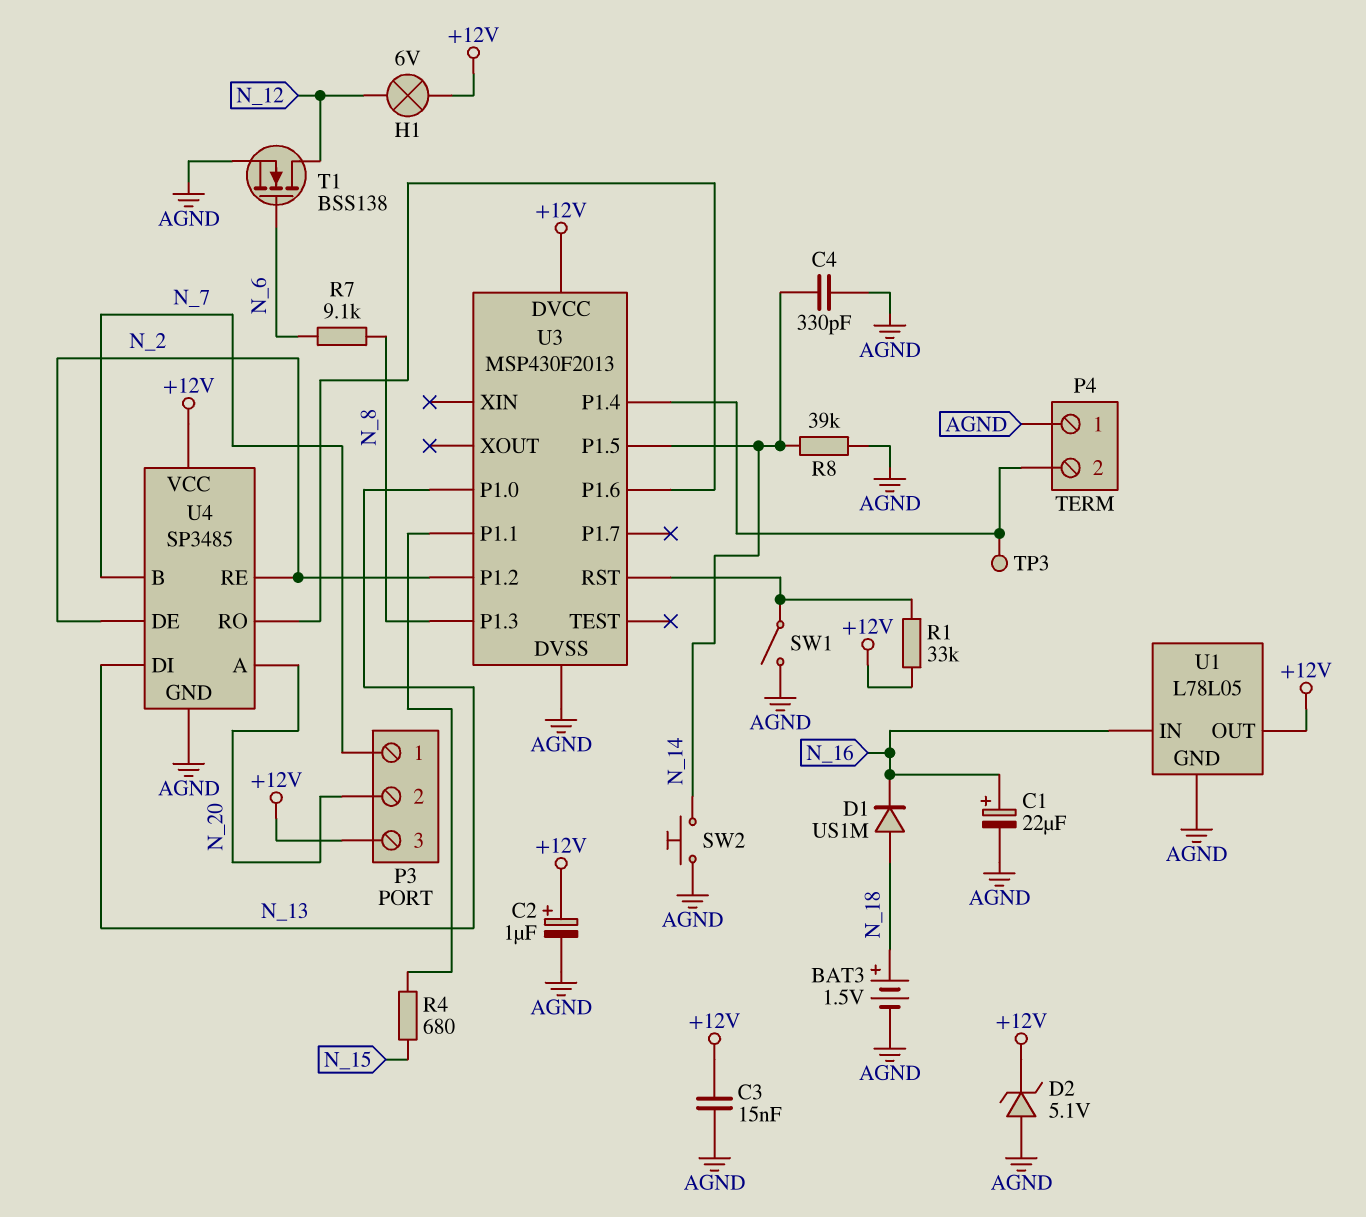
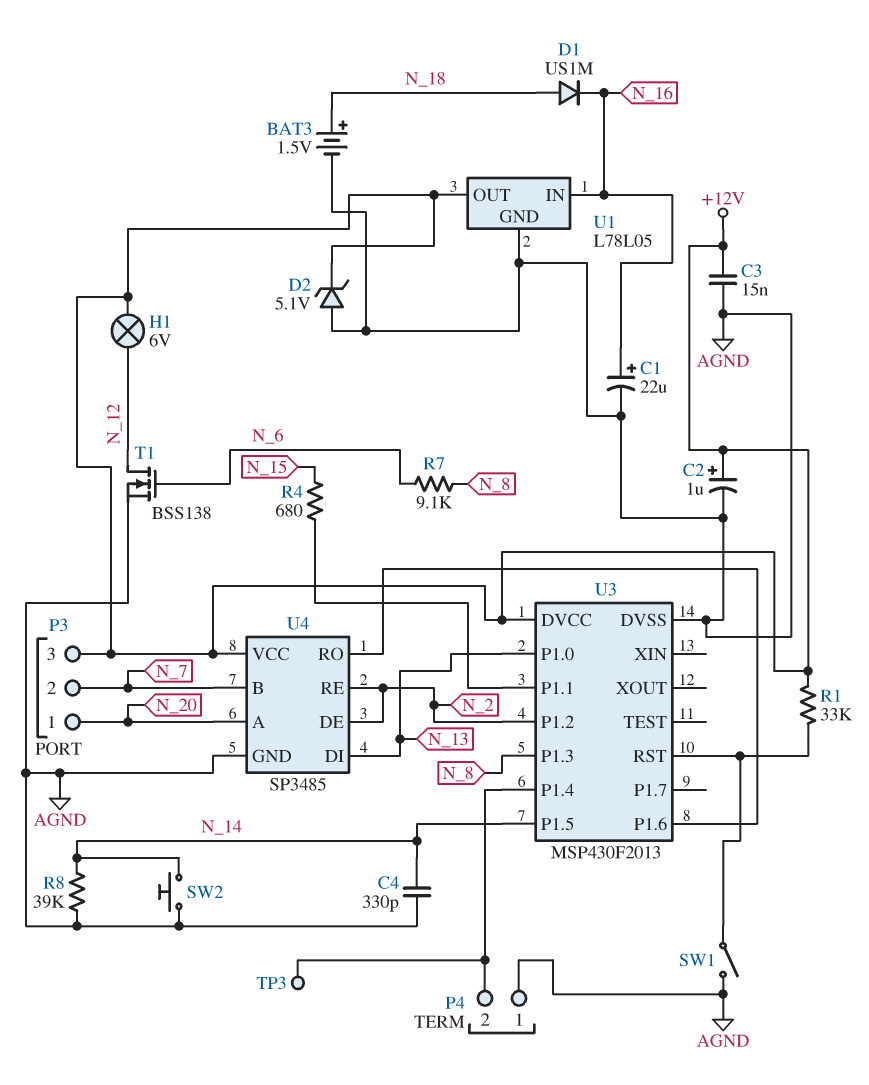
P3 pin 1: N_7 -> N_20
P3 pin 2: N_20 -> N_7

